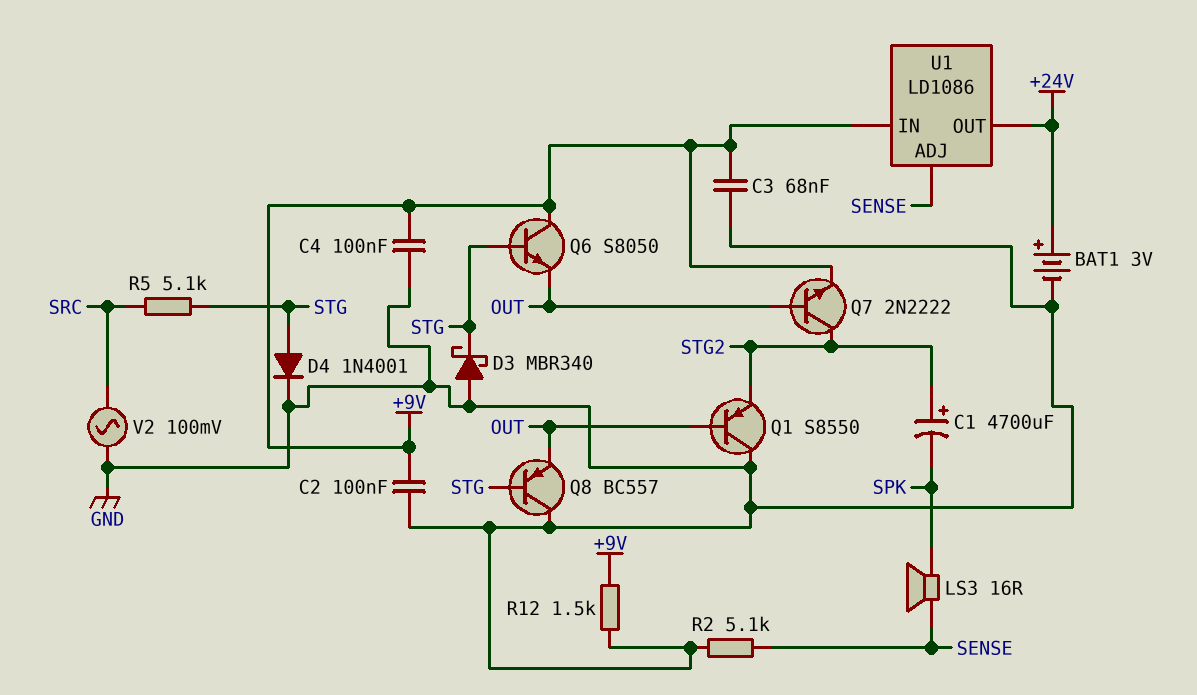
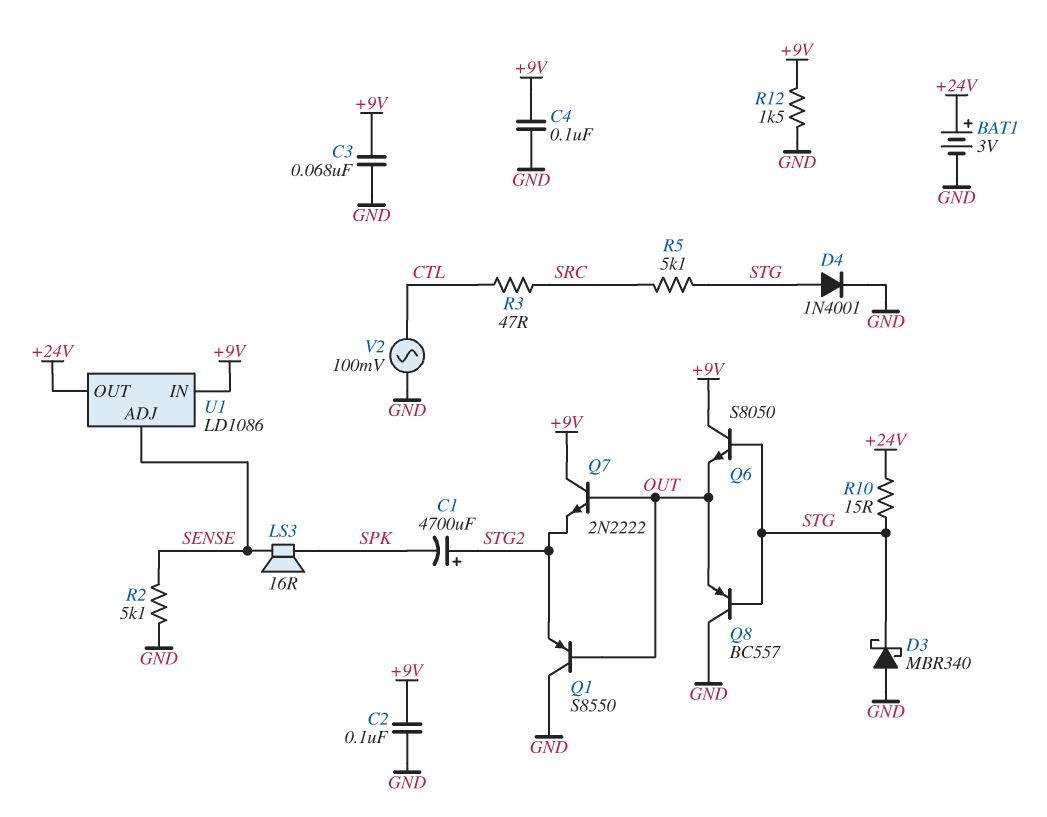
Q7: NPN 2N2222 (B OUT, C STG2, E +9V) -> NPN 2N2222 (B OUT, C +9V, E STG2)
R3: none -> 47 (CTL, SRC)
R10: none -> 15 (+24V, STG)
V2: AC 100mV (GND, SRC) -> AC 100mV (CTL, GND)

